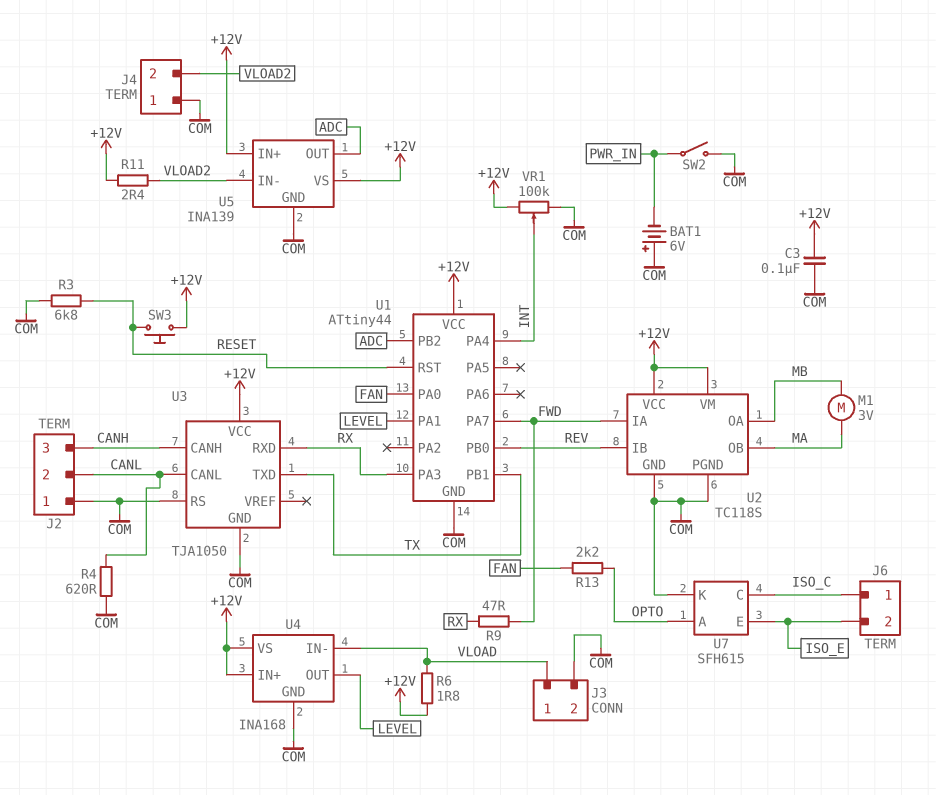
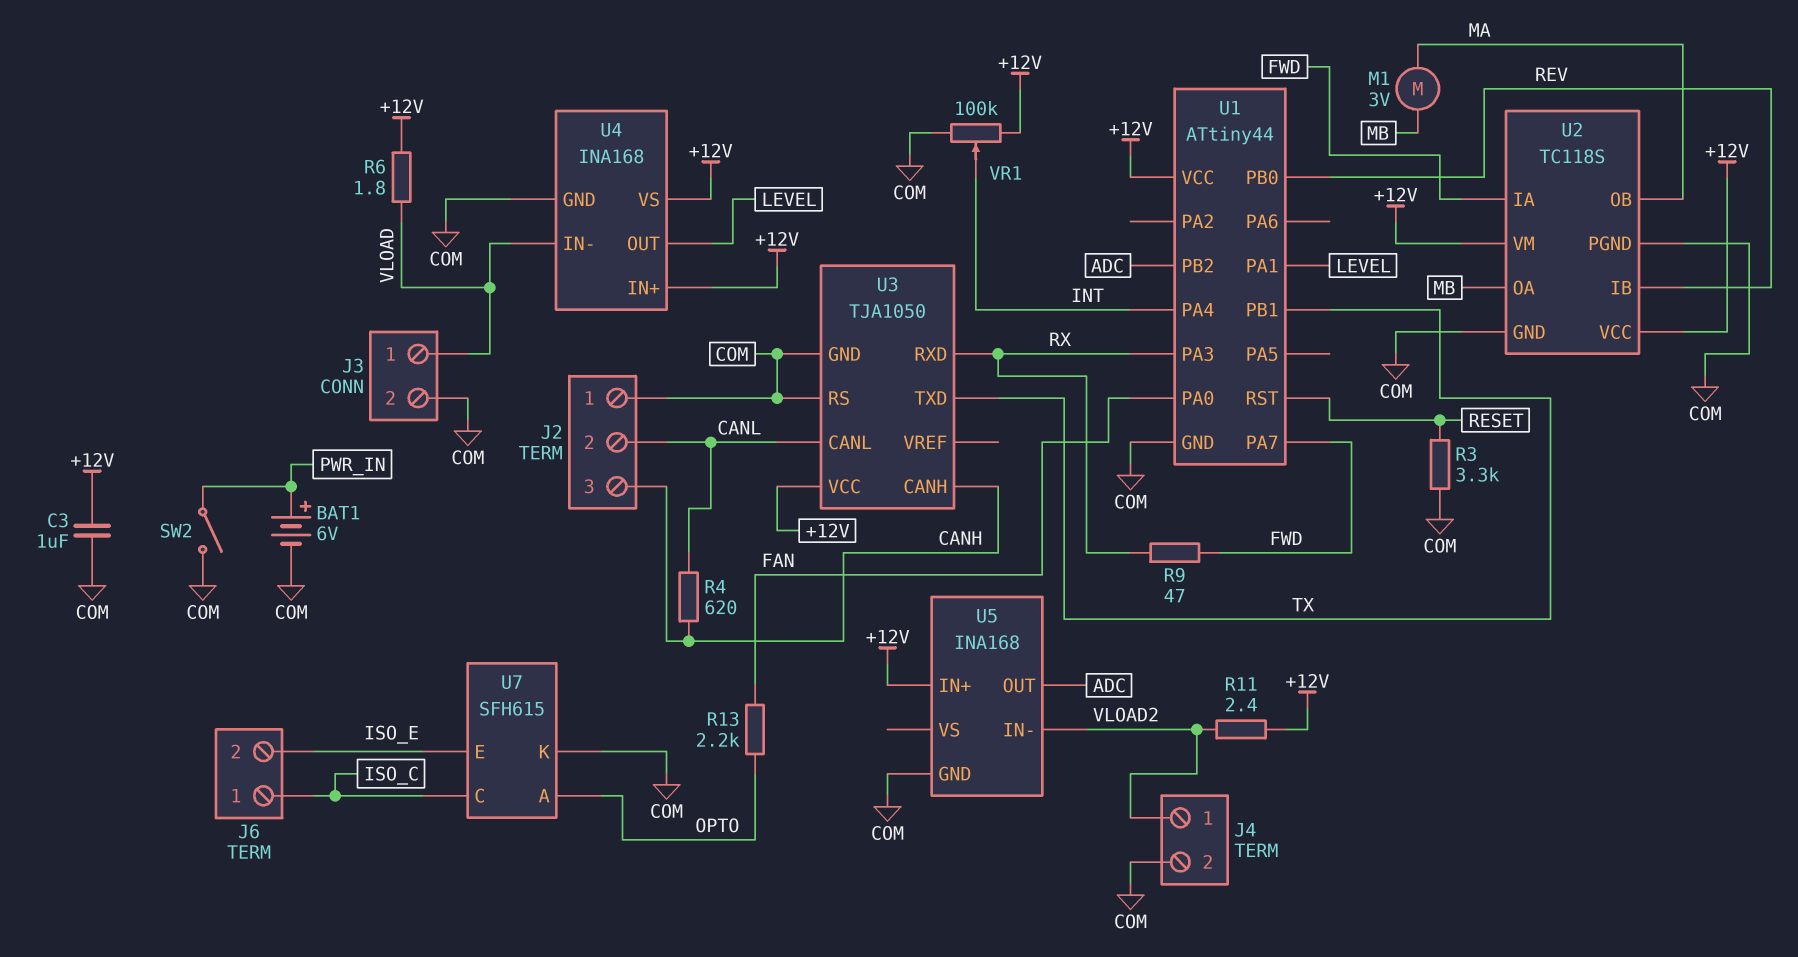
BAT1: 6V (plus COM, minus PWR_IN) -> 6V (plus PWR_IN, minus COM)
C3: 100nF (+12V, COM) -> 1uF (+12V, COM)
J4 pin 1: COM -> VLOAD2
J4 pin 2: VLOAD2 -> COM
R3: 6.8k (COM, RESET) -> 3.3k (COM, RESET)
R4: 620 (CANL, COM) -> 620 (CANH, CANL)
SW3: button (+12V, RESET) -> none
U5: INA139 -> INA168
U5 pin VS: +12V -> none

